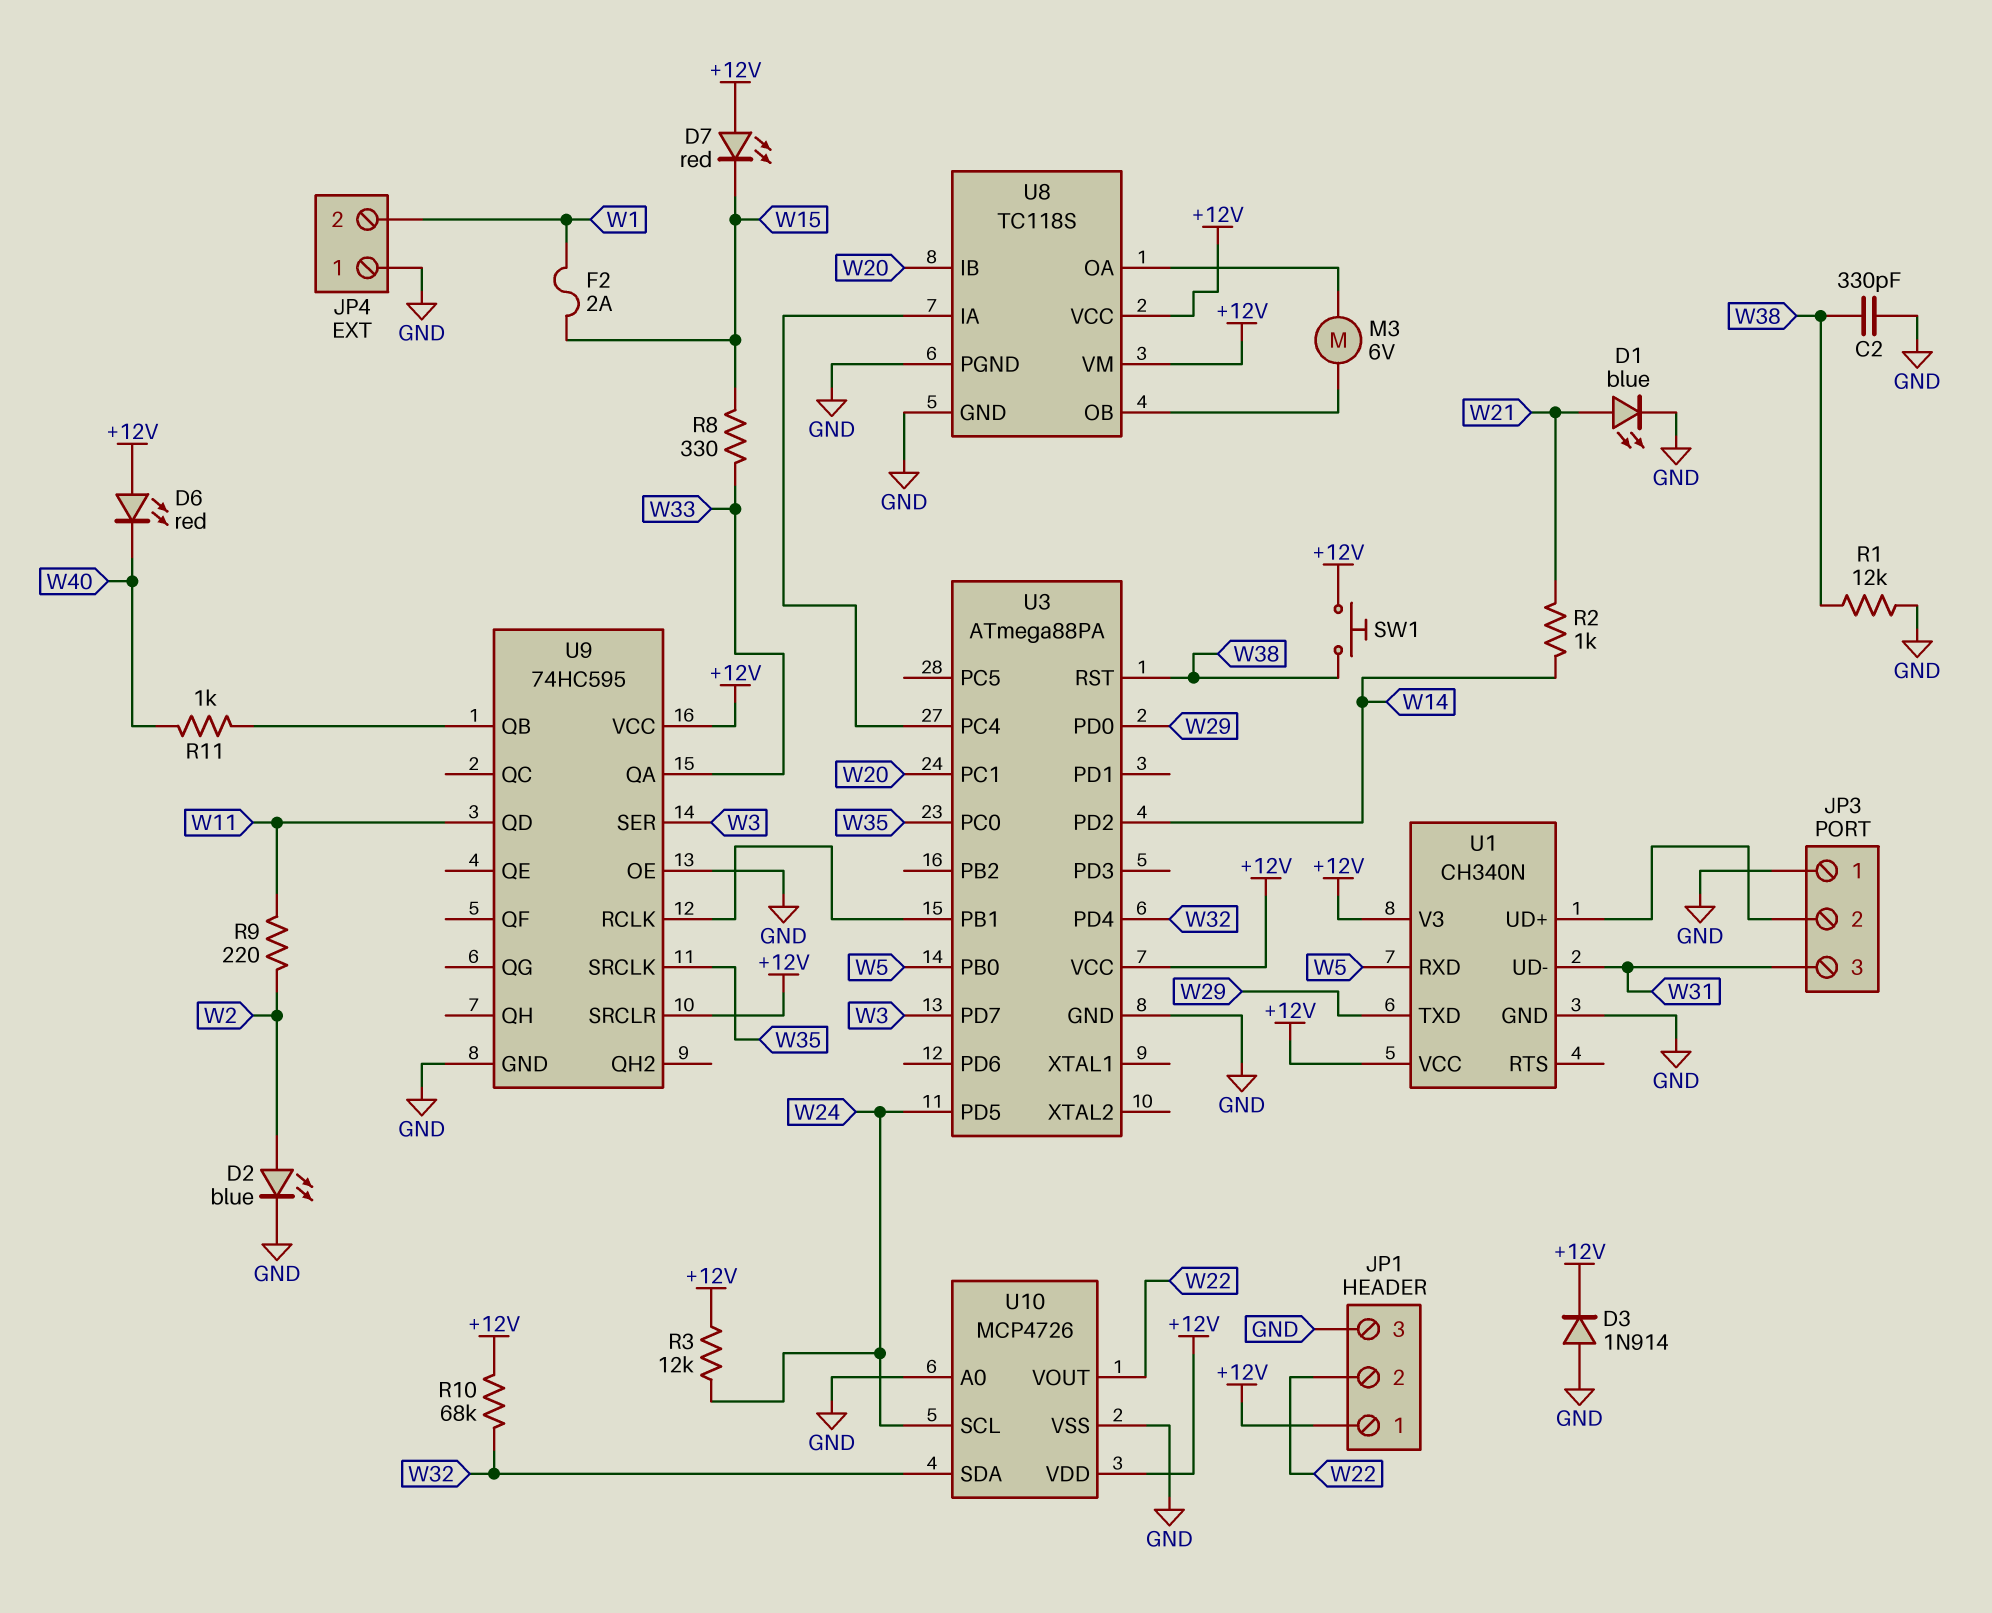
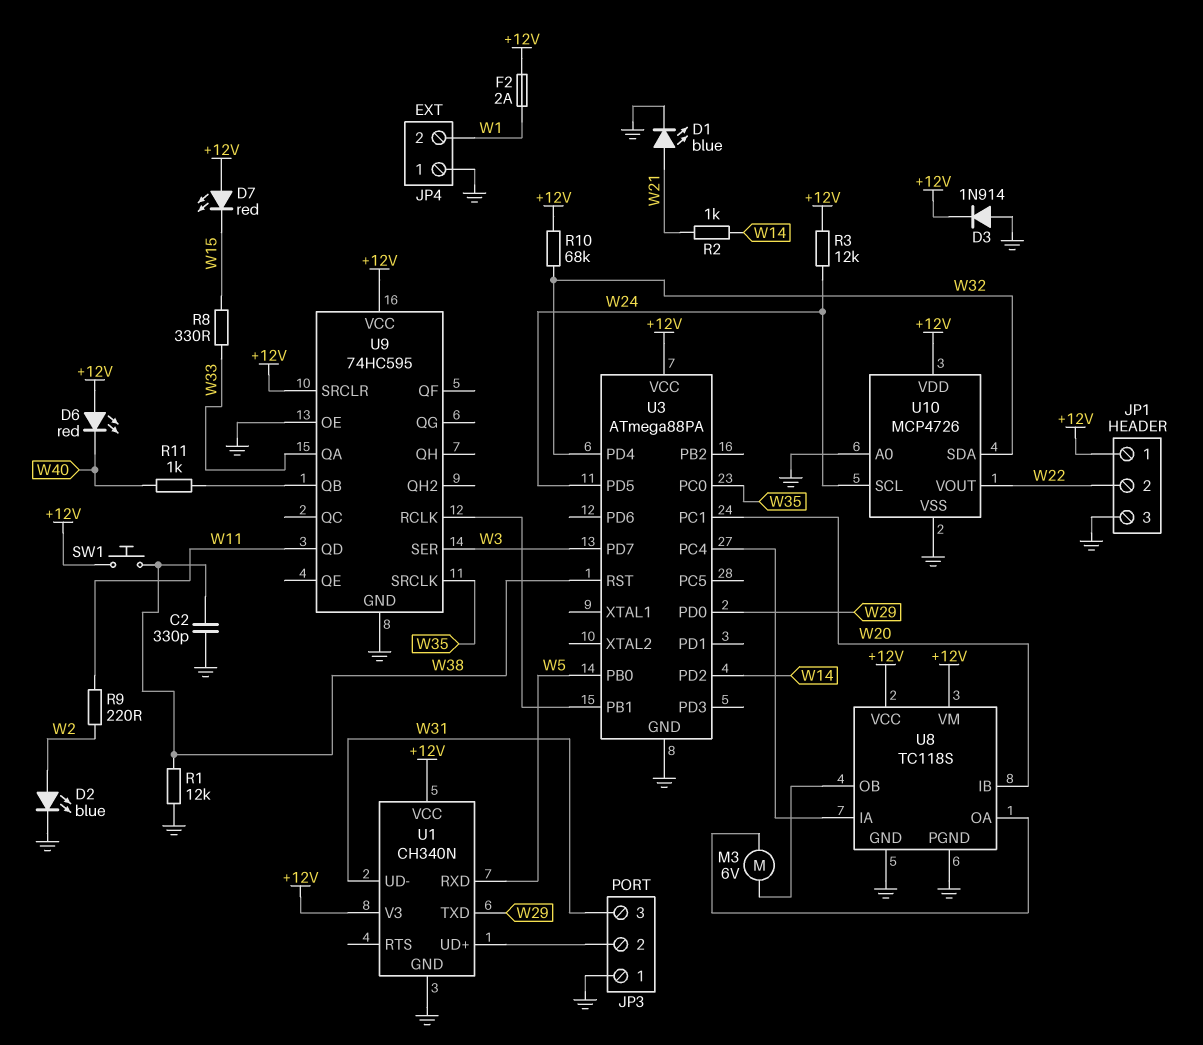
F2: 2A (W1, W15) -> 2A (+12V, W1)

